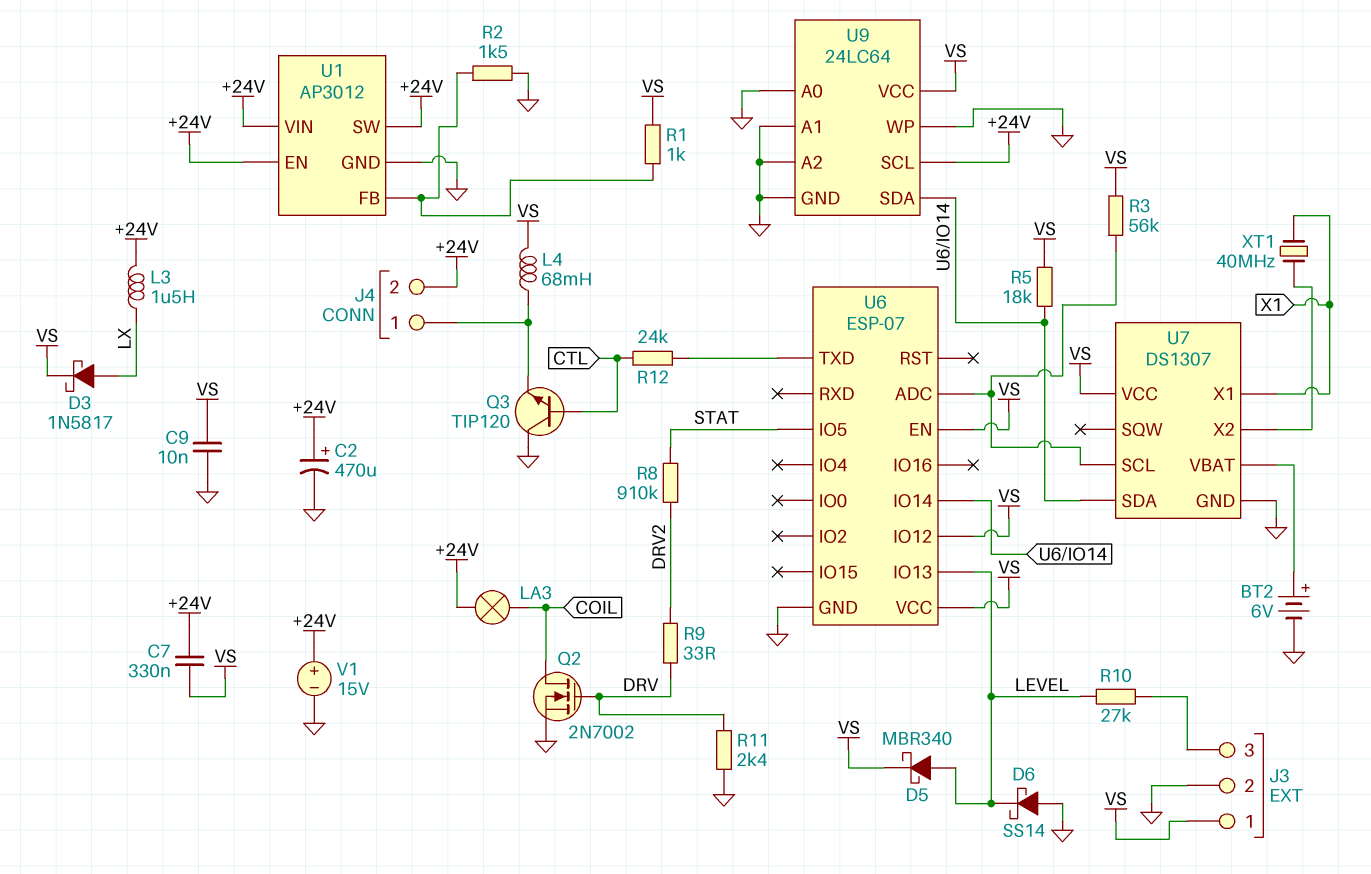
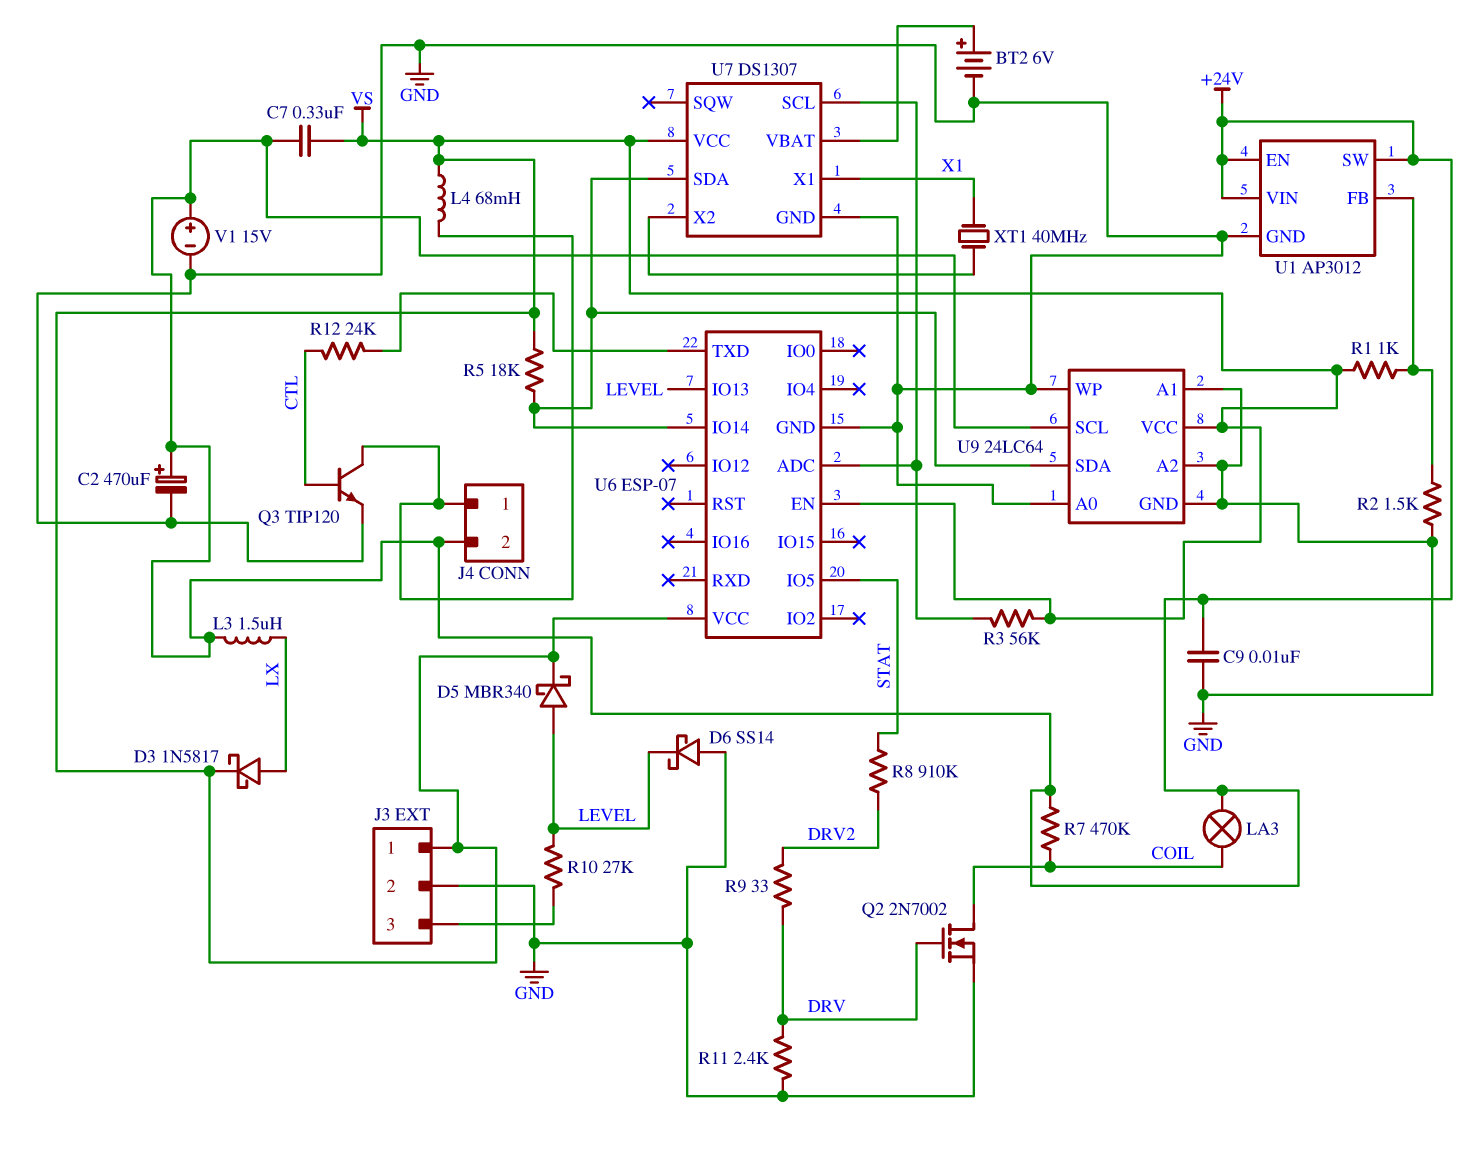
C9: 10nF (GND, VS) -> 10nF (+24V, GND)
Q3: NPN TIP120 (B CTL, C GND, E J4/1) -> NPN TIP120 (B CTL, C J4/1, E GND)
R7: none -> 470k (+24V, COIL)
U6 pin IO12: VS -> none

